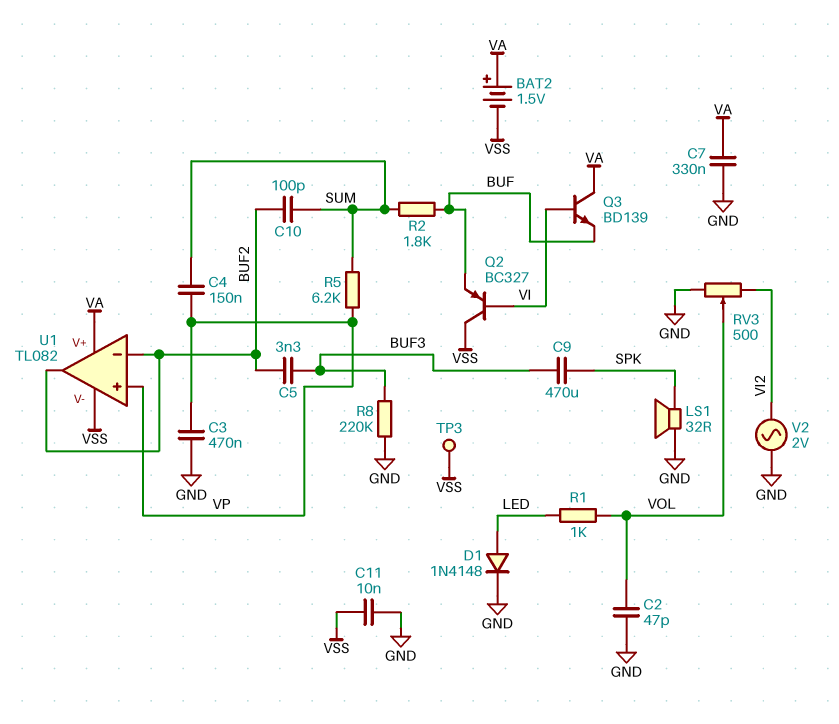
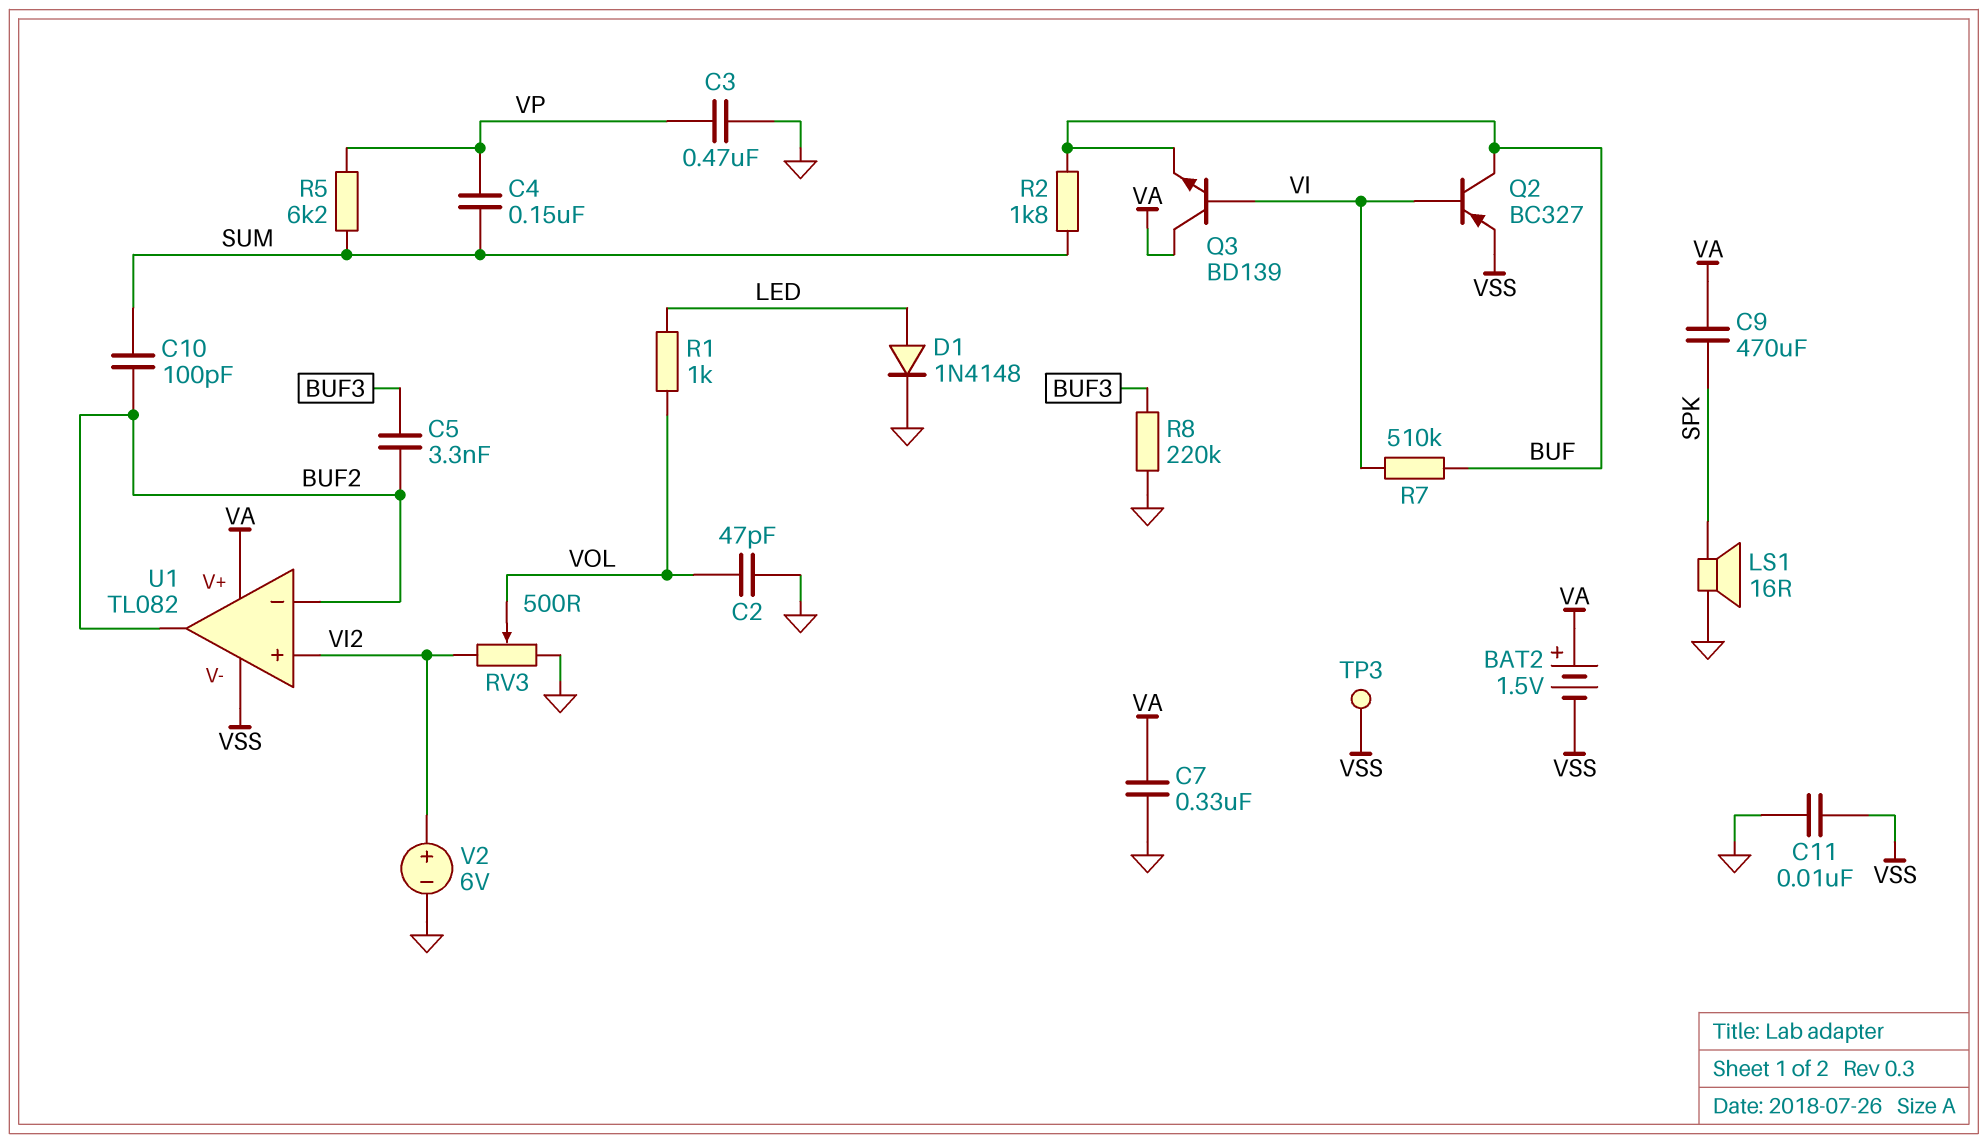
C9: 470uF (BUF3, SPK) -> 470uF (SPK, VA)
LS1: speaker 32R (GND, SPK) -> speaker 16R (GND, SPK)
Q2: PNP BC327 (B VI, C VSS, E BUF) -> PNP BC327 (B VI, C BUF, E VSS)
R7: none -> 510k (BUF, VI)
U1 pin in+: VP -> VI2
V2: AC 2V (GND, VI2) -> 6V (plus VI2, minus GND)

